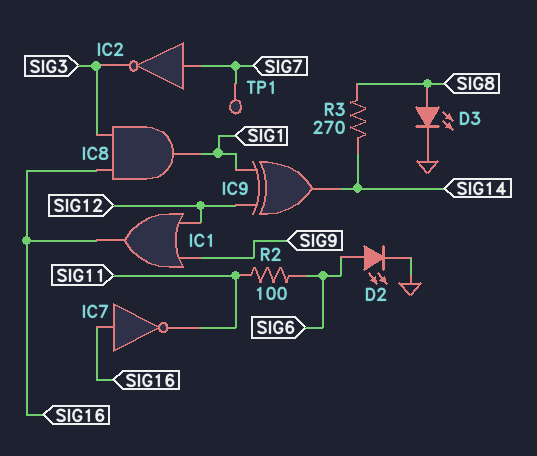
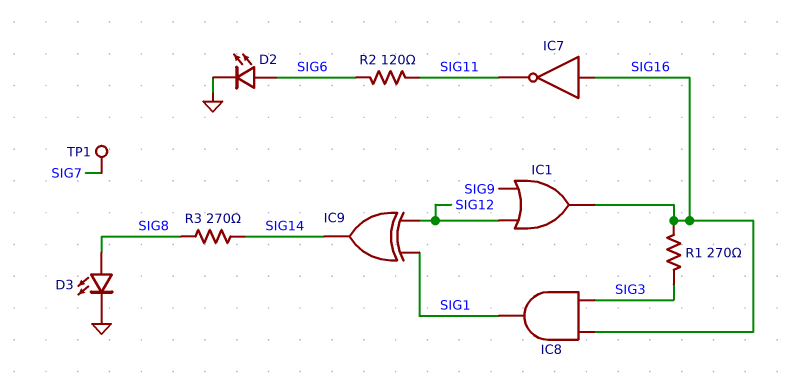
IC2: NOT (in SIG7, out SIG3) -> none
R1: none -> 270 (SIG3, SIG16)
R2: 100 (SIG6, SIG11) -> 120 (SIG6, SIG11)

